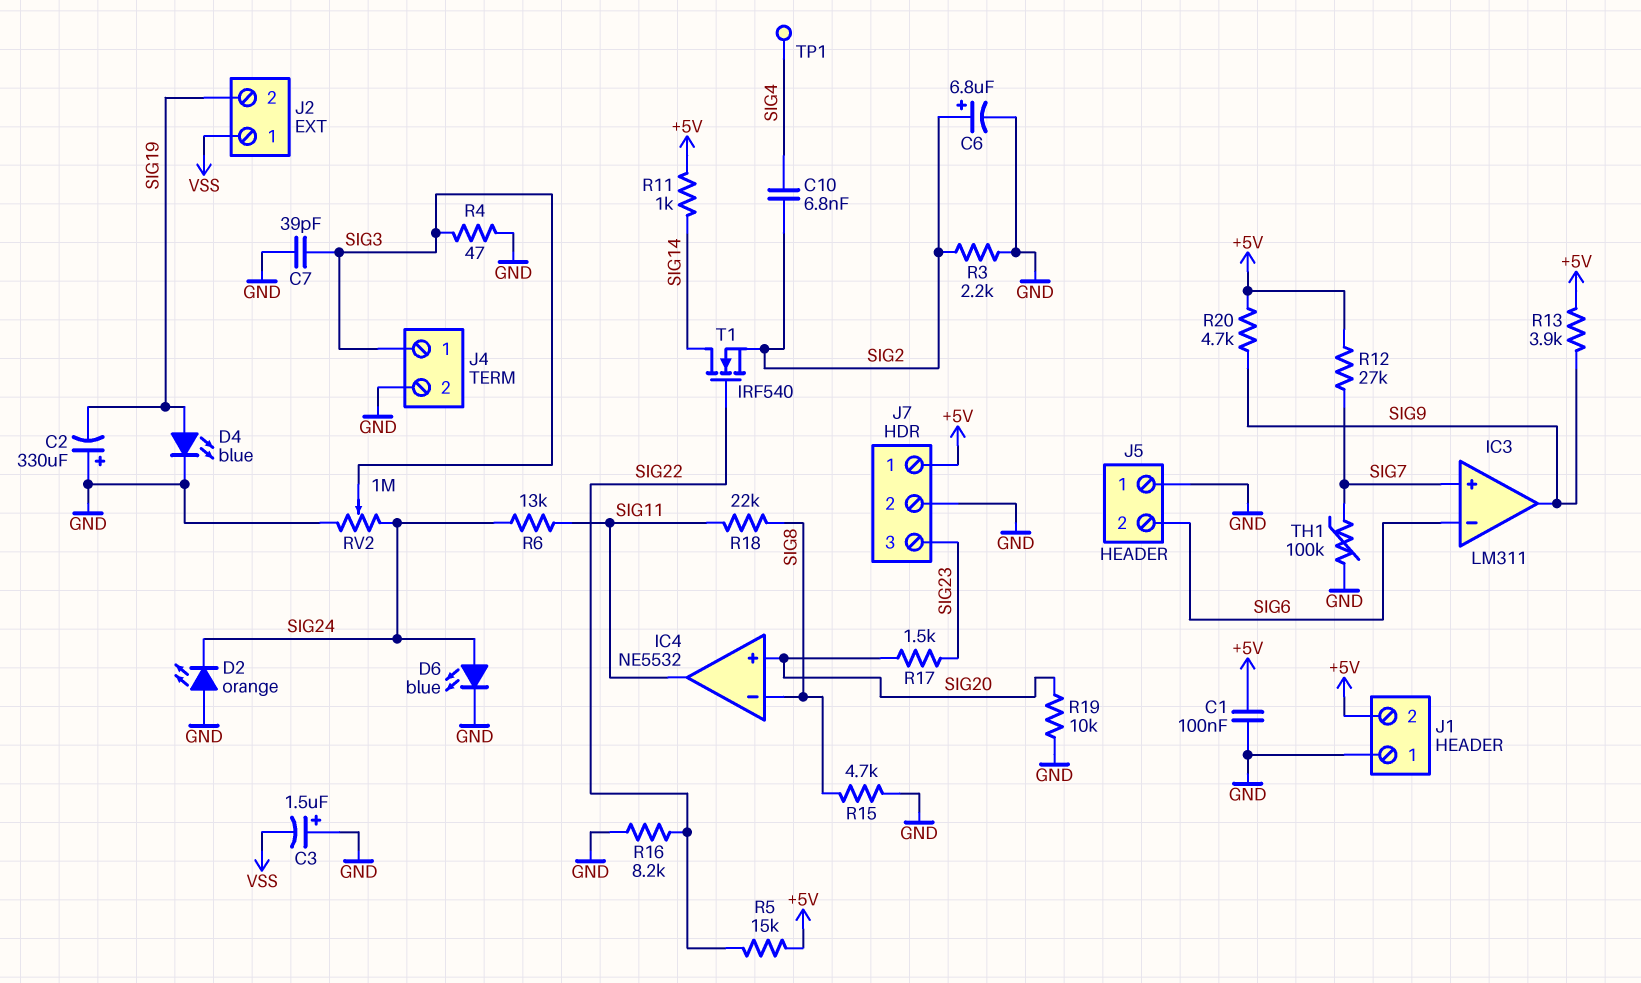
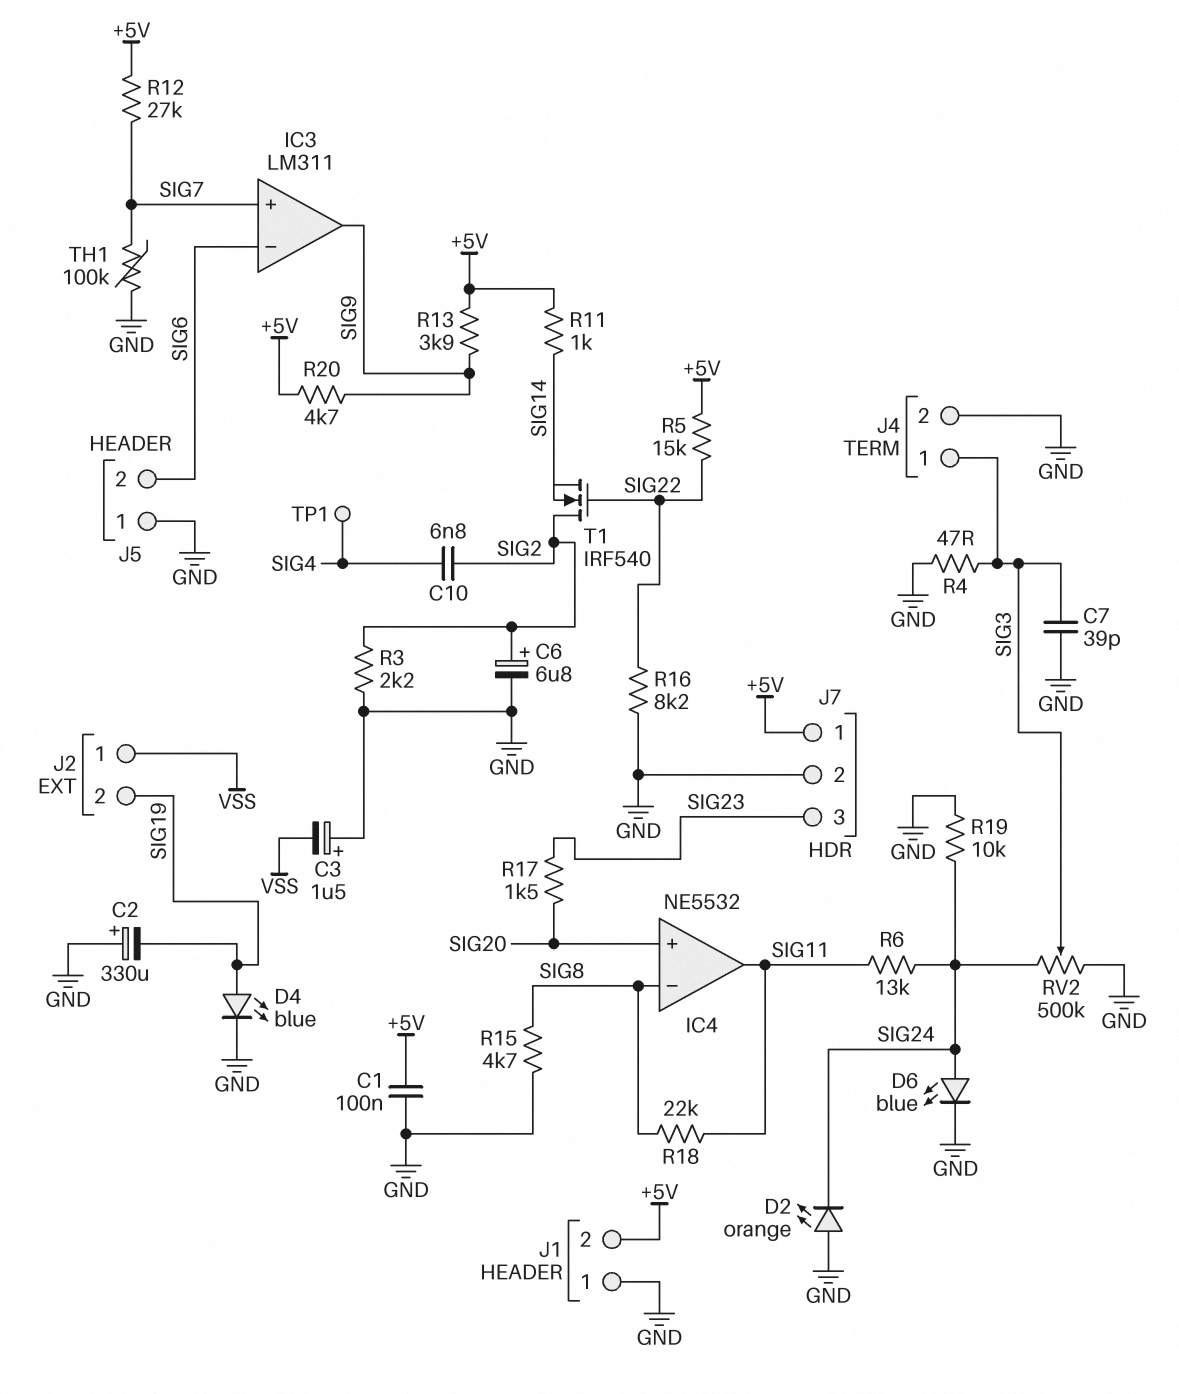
R19: 10k (GND, SIG20) -> 10k (GND, SIG24)
RV2: 1M (GND, SIG24, wiper SIG3) -> 500k (GND, SIG24, wiper SIG3)
T1: NMOS IRF540 (G SIG22, D SIG14, S SIG2) -> NMOS IRF540 (G SIG22, D SIG2, S SIG14)

